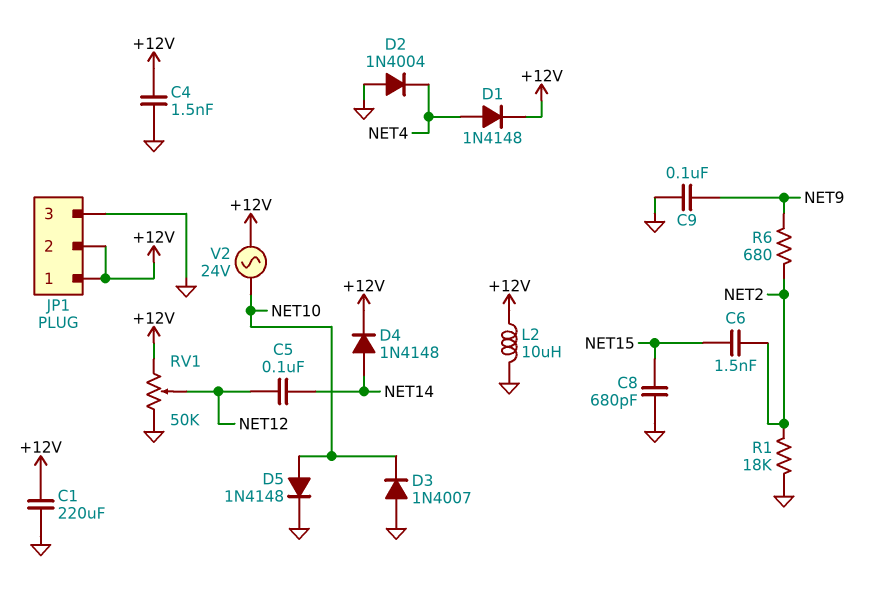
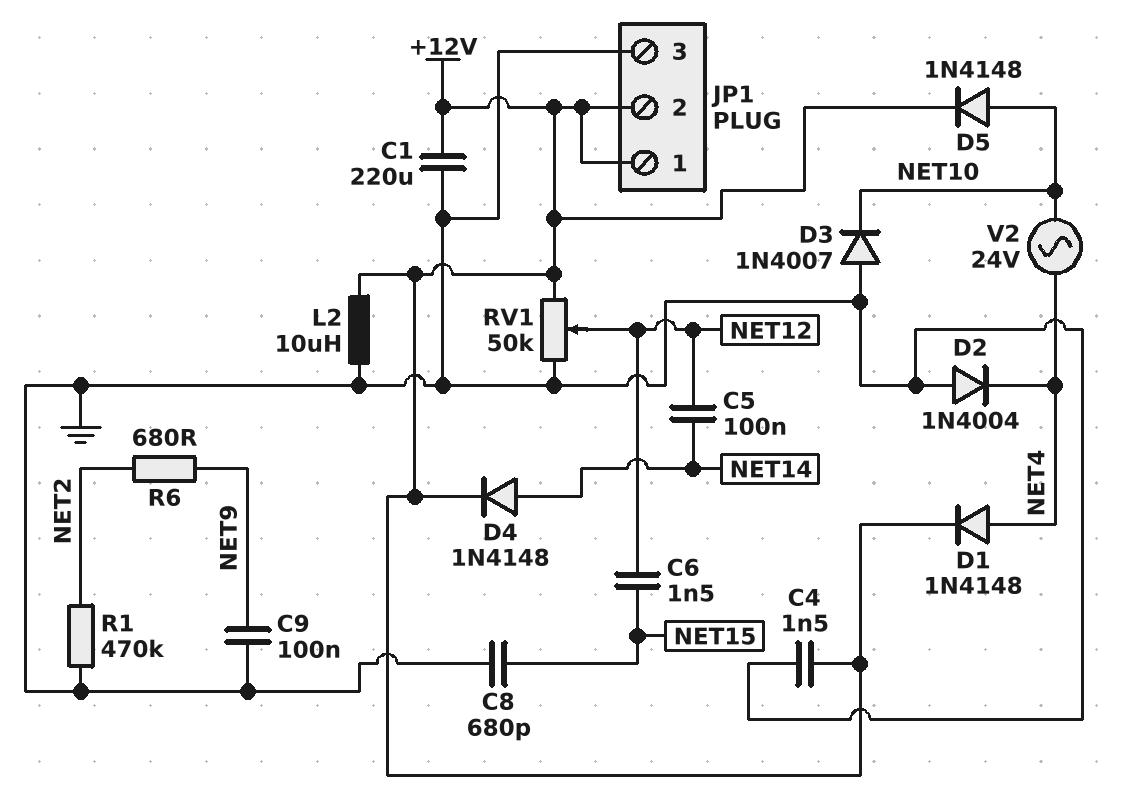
C6: 1.5nF (NET2, NET15) -> 1.5nF (NET12, NET15)
D5: diode 1N4148 (A NET10, K GND) -> diode 1N4148 (A NET10, K +12V)
R1: 18k (GND, NET2) -> 470k (GND, NET2)
V2: AC 24V (+12V, NET10) -> AC 24V (NET4, NET10)

